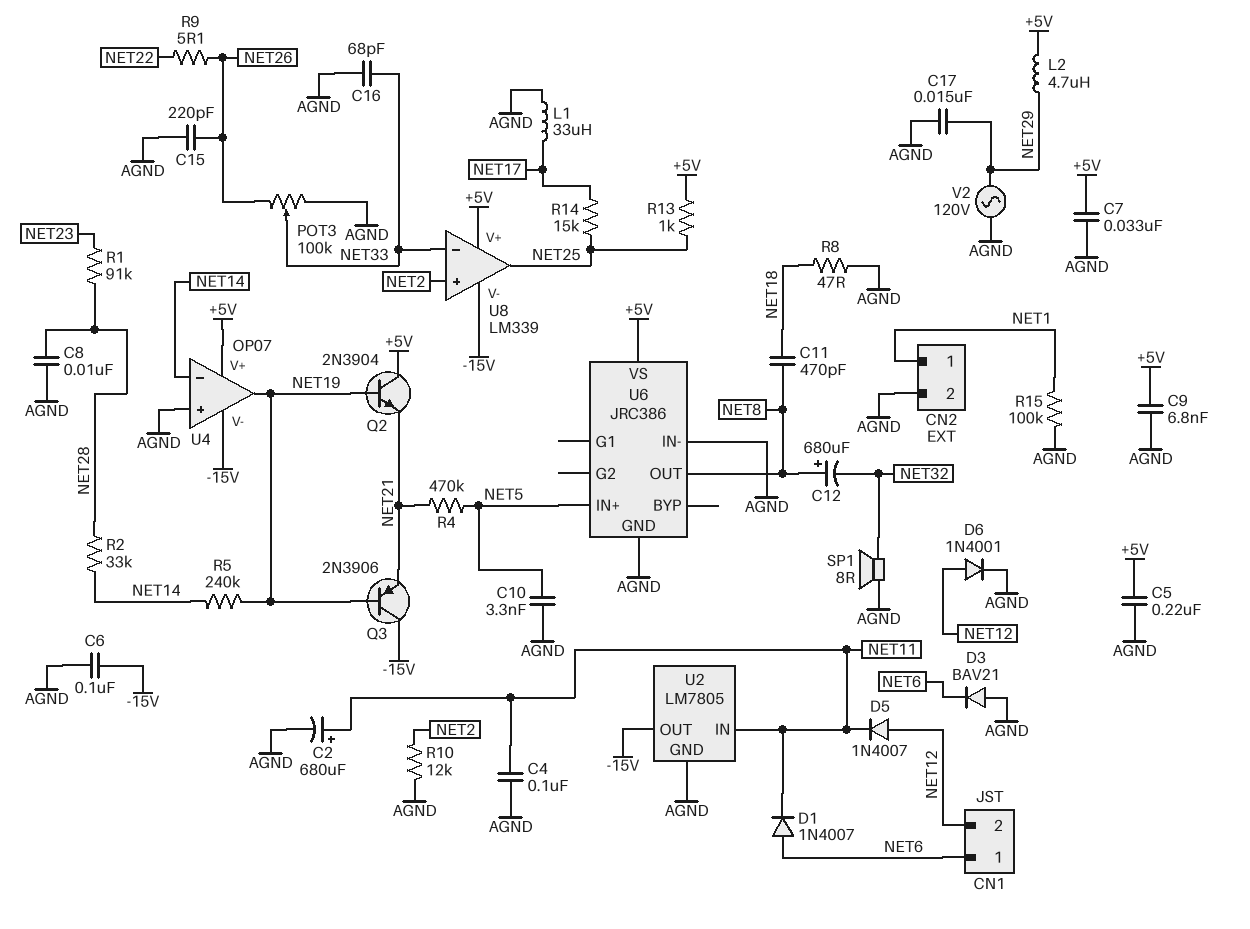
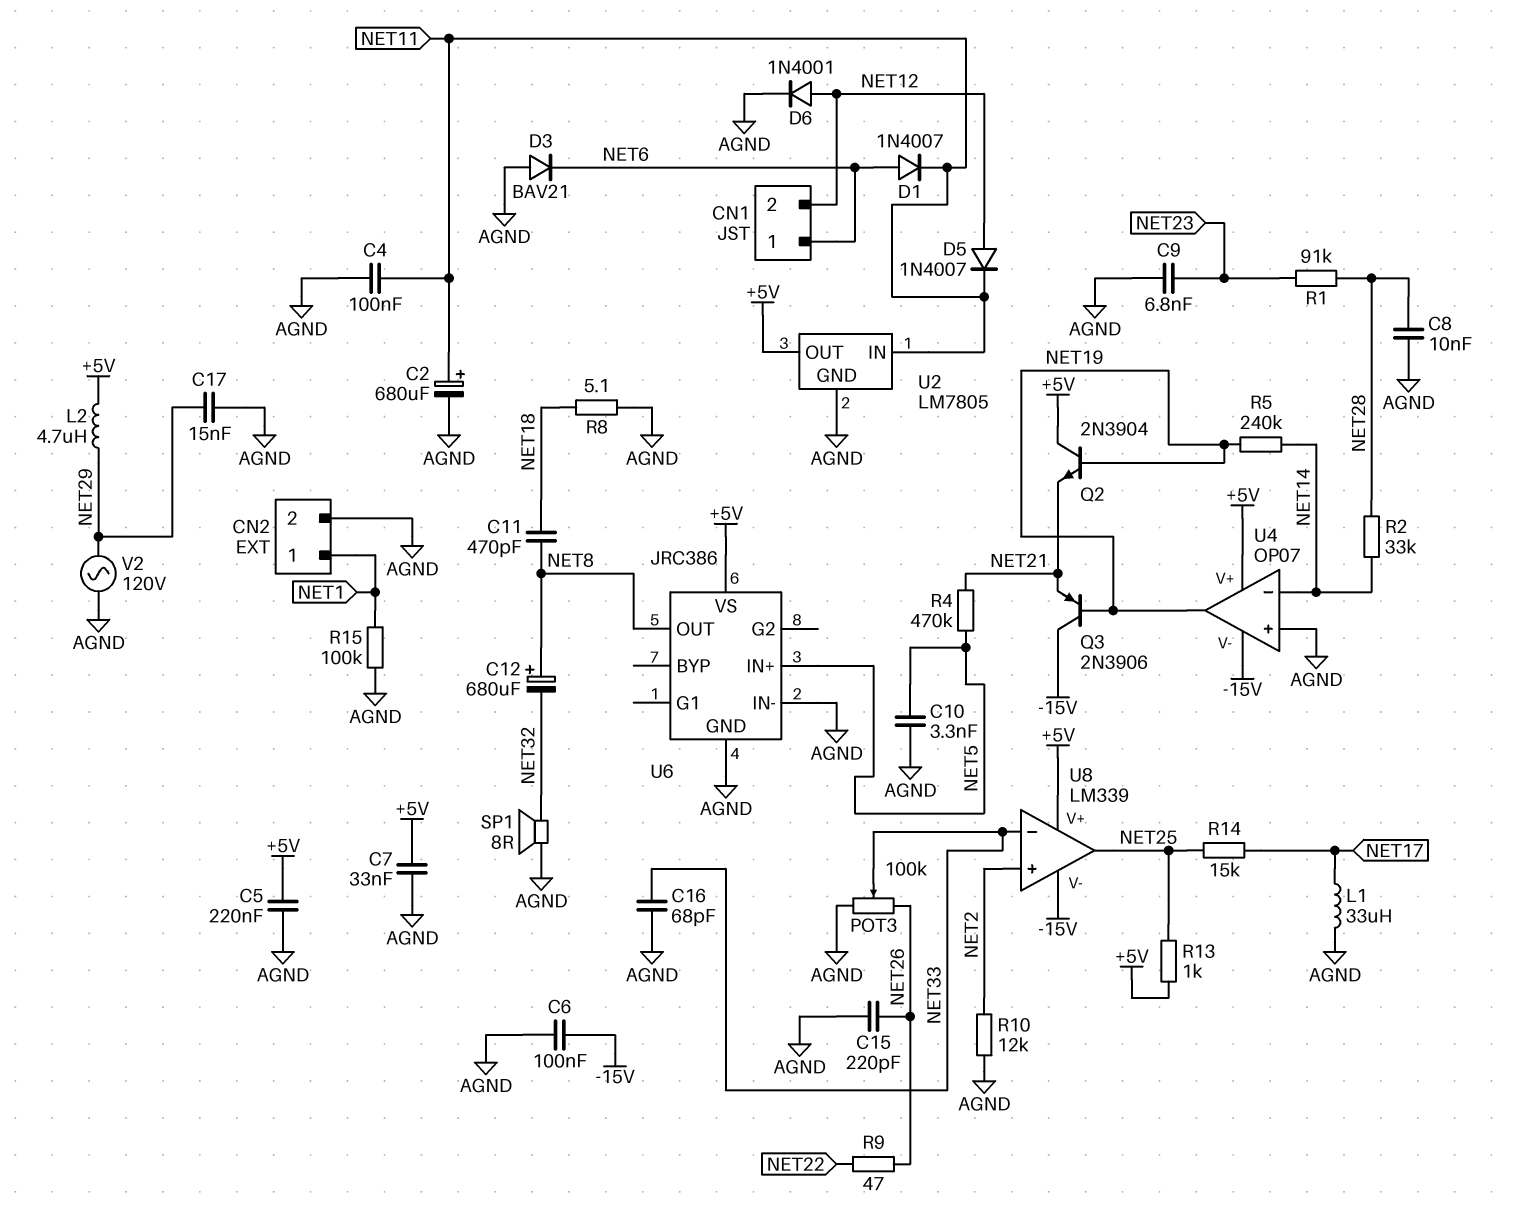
C9: 6.8nF (+5V, AGND) -> 6.8nF (AGND, NET23)
R8: 47 (AGND, NET18) -> 5.1 (AGND, NET18)
R9: 5.1 (NET22, NET26) -> 47 (NET22, NET26)
U2 pin OUT: -15V -> +5V

